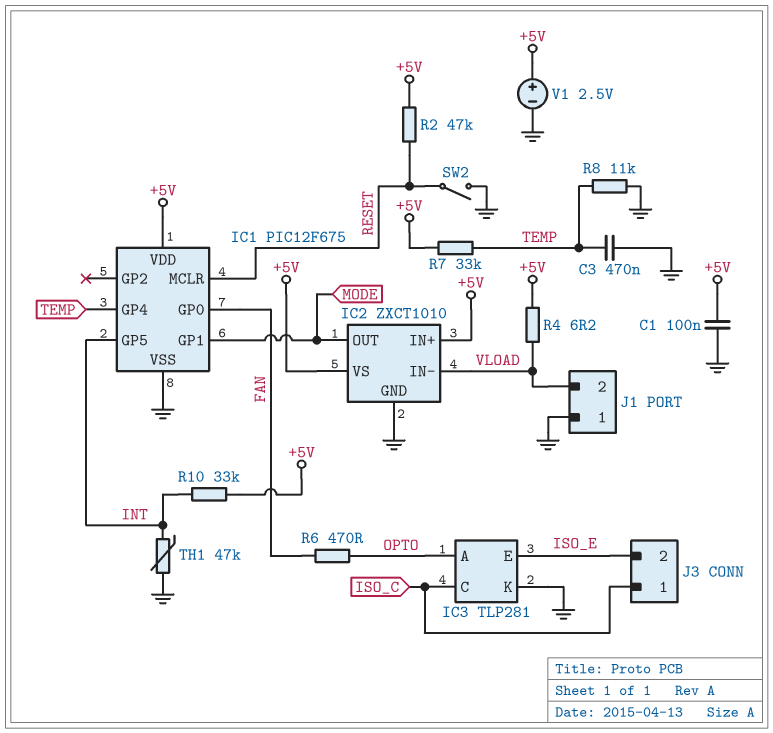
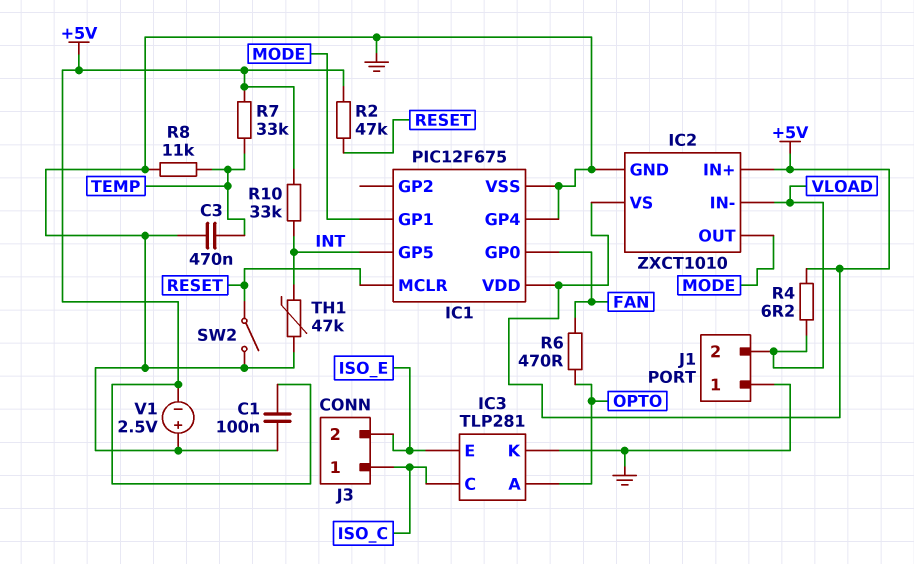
IC1 pin GP4: TEMP -> GND
V1: 2.5V (plus +5V, minus GND) -> 2.5V (plus GND, minus +5V)

